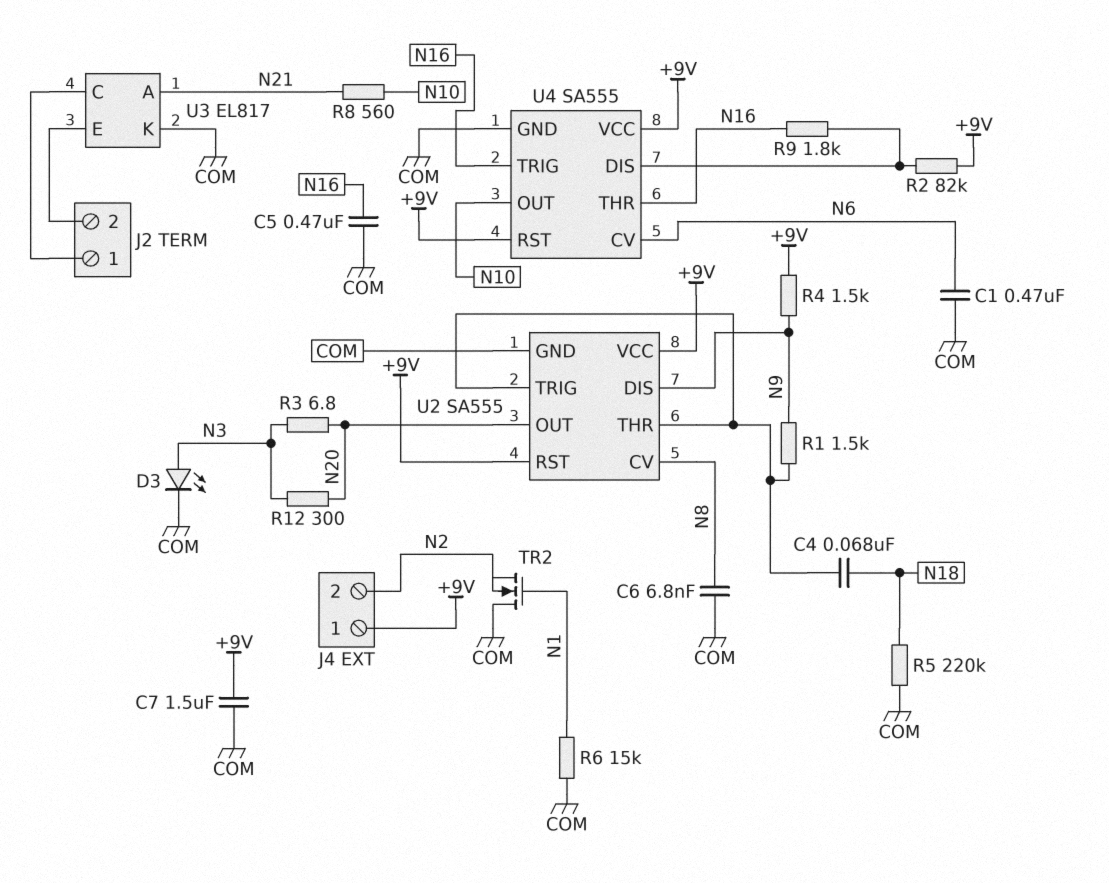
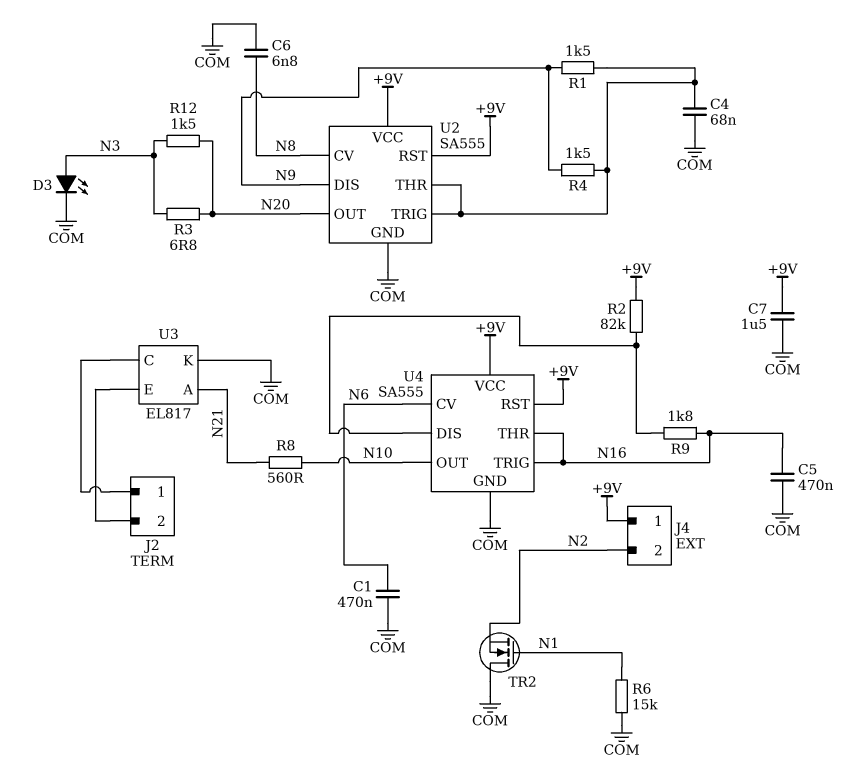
C4: 68nF (N18, U2/THR) -> 68nF (COM, U2/THR)
R4: 1.5k (+9V, N9) -> 1.5k (N9, U2/THR)
R5: 220k (COM, N18) -> none
R12: 300 (N3, N20) -> 1.5k (N3, N20)

